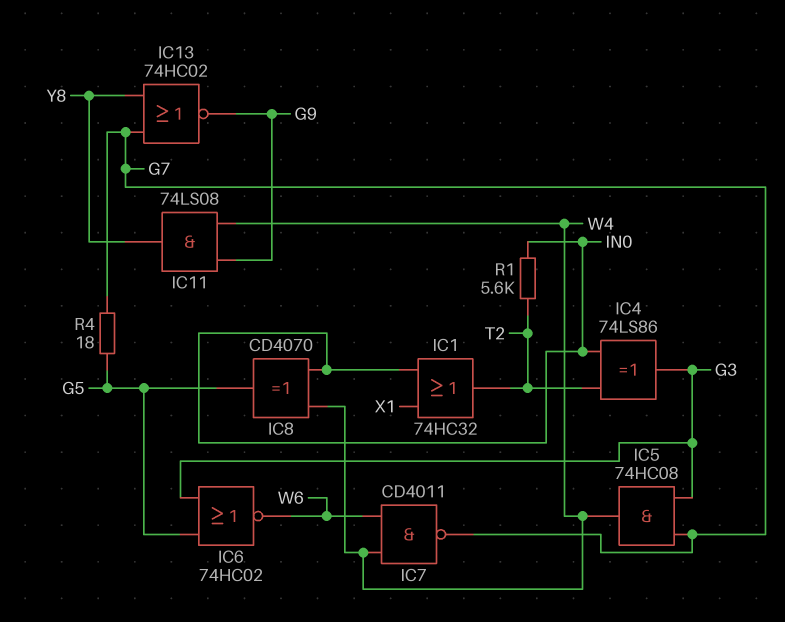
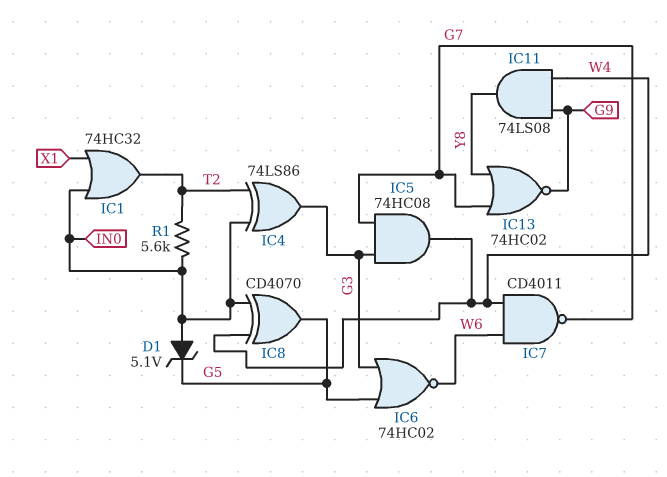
D1: none -> zener 5.1V (A IN0, K G5)
R4: 18 (G5, G7) -> none

